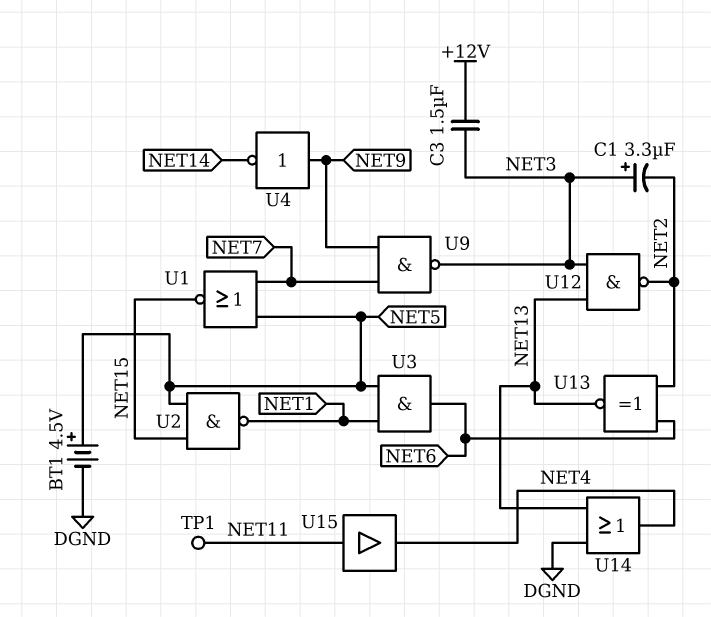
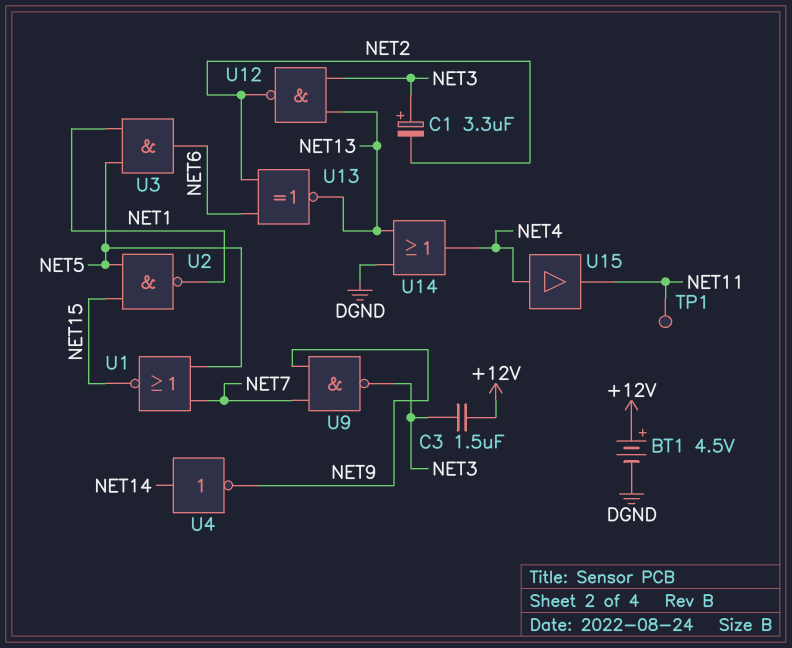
BT1: 4.5V (plus NET5, minus DGND) -> 4.5V (plus +12V, minus DGND)
U4: NOT (in NET9, out NET14) -> NOT (in NET14, out NET9)
U15: buffer (in NET11, out NET4) -> buffer (in NET4, out NET11)

